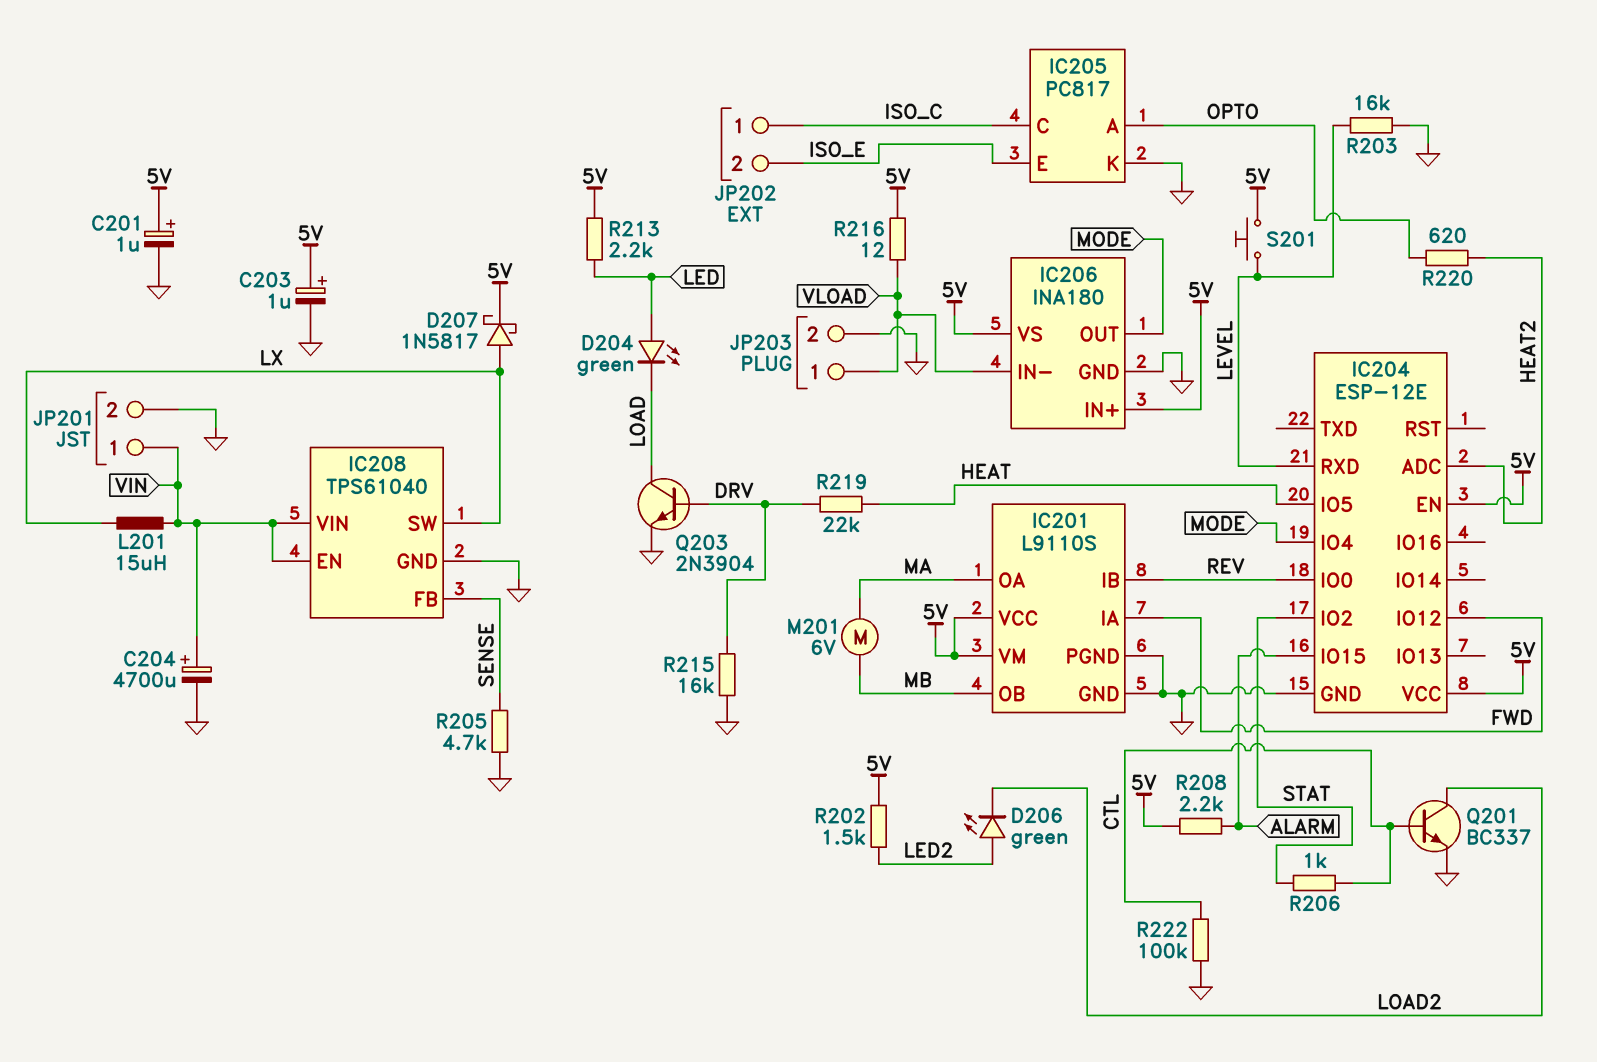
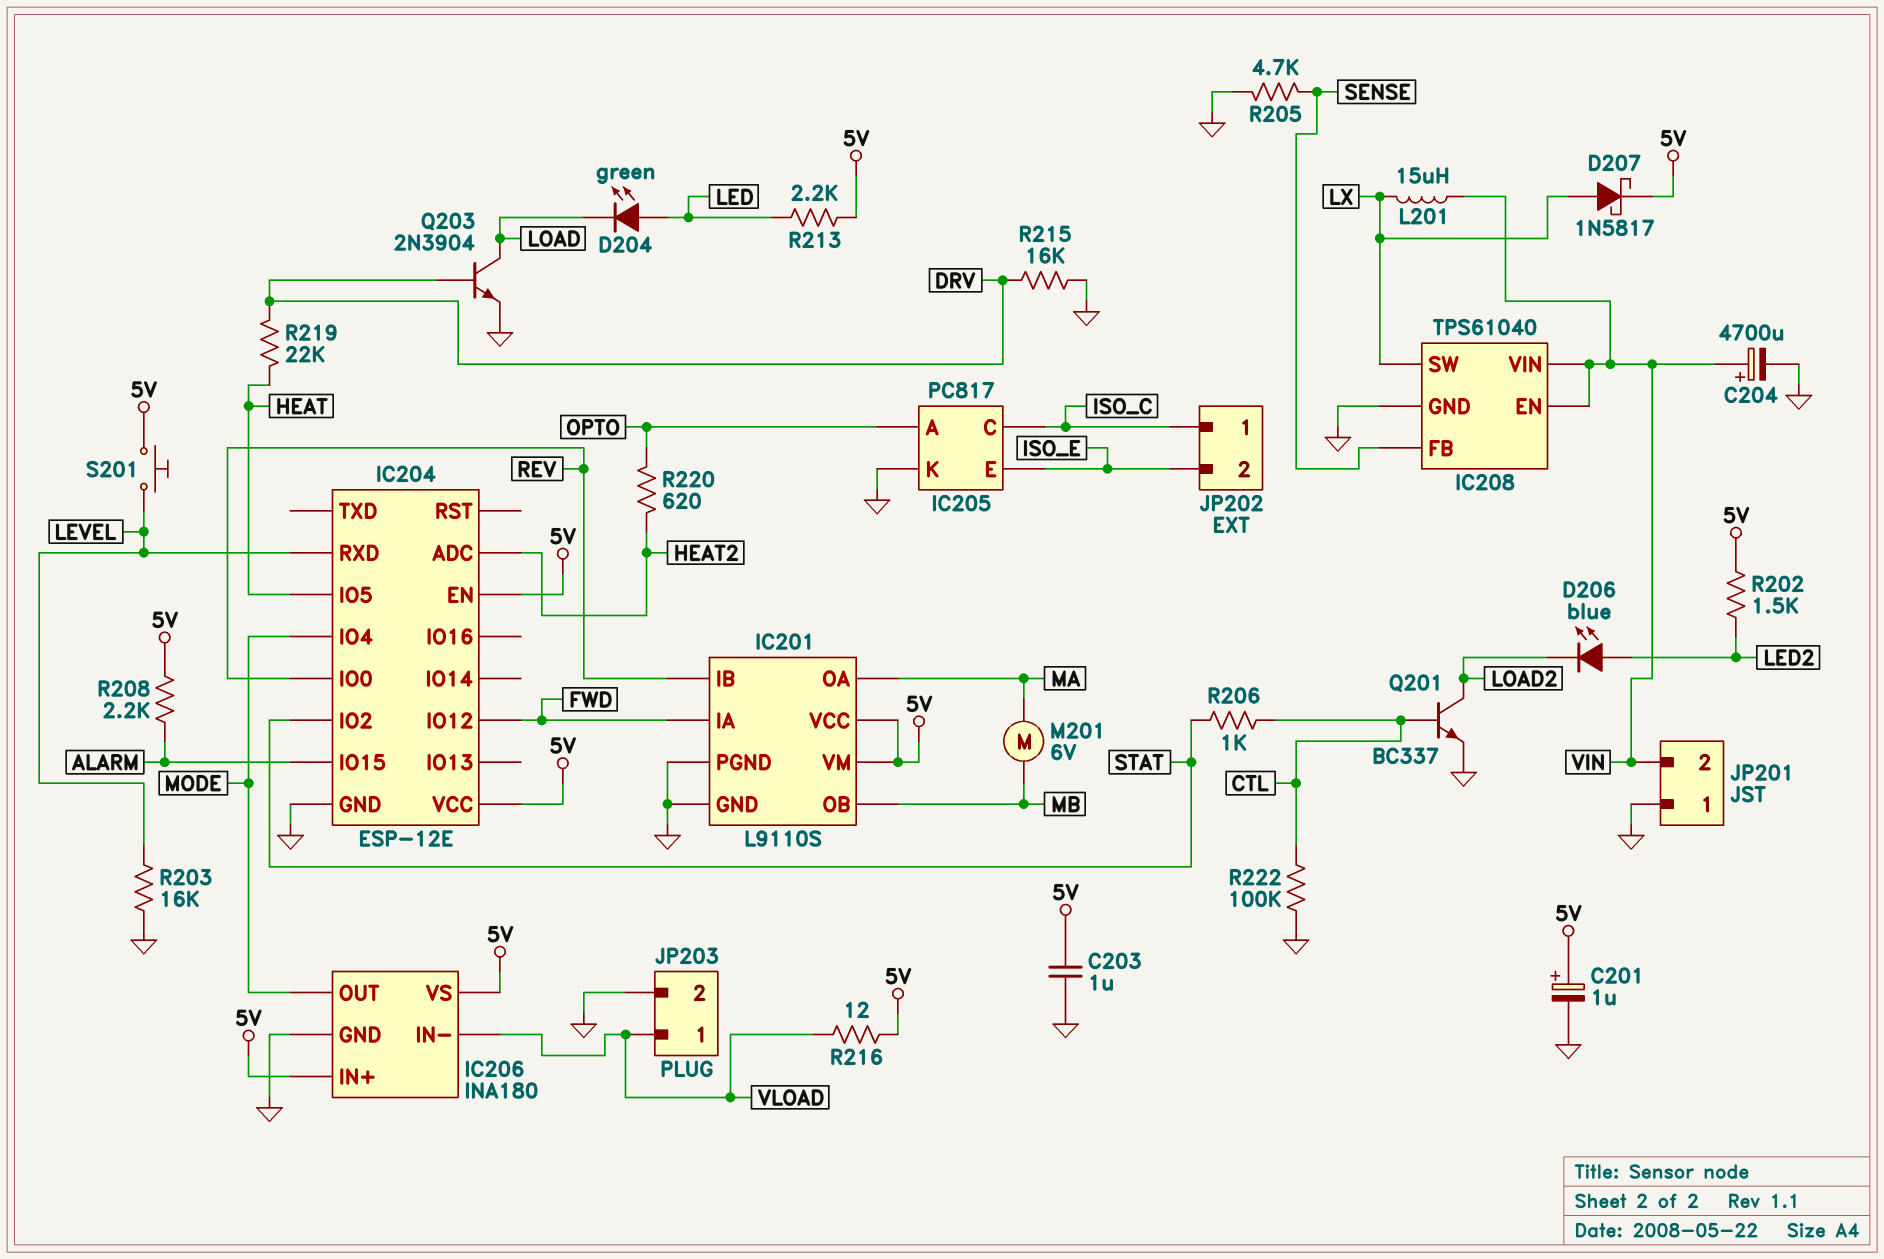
C203: 1uF (plus 5V, minus GND) -> 1uF (5V, GND)
D206: LED green (A LED2, K LOAD2) -> LED blue (A LED2, K LOAD2)
JP201 pin 1: VIN -> GND
JP201 pin 2: GND -> VIN

